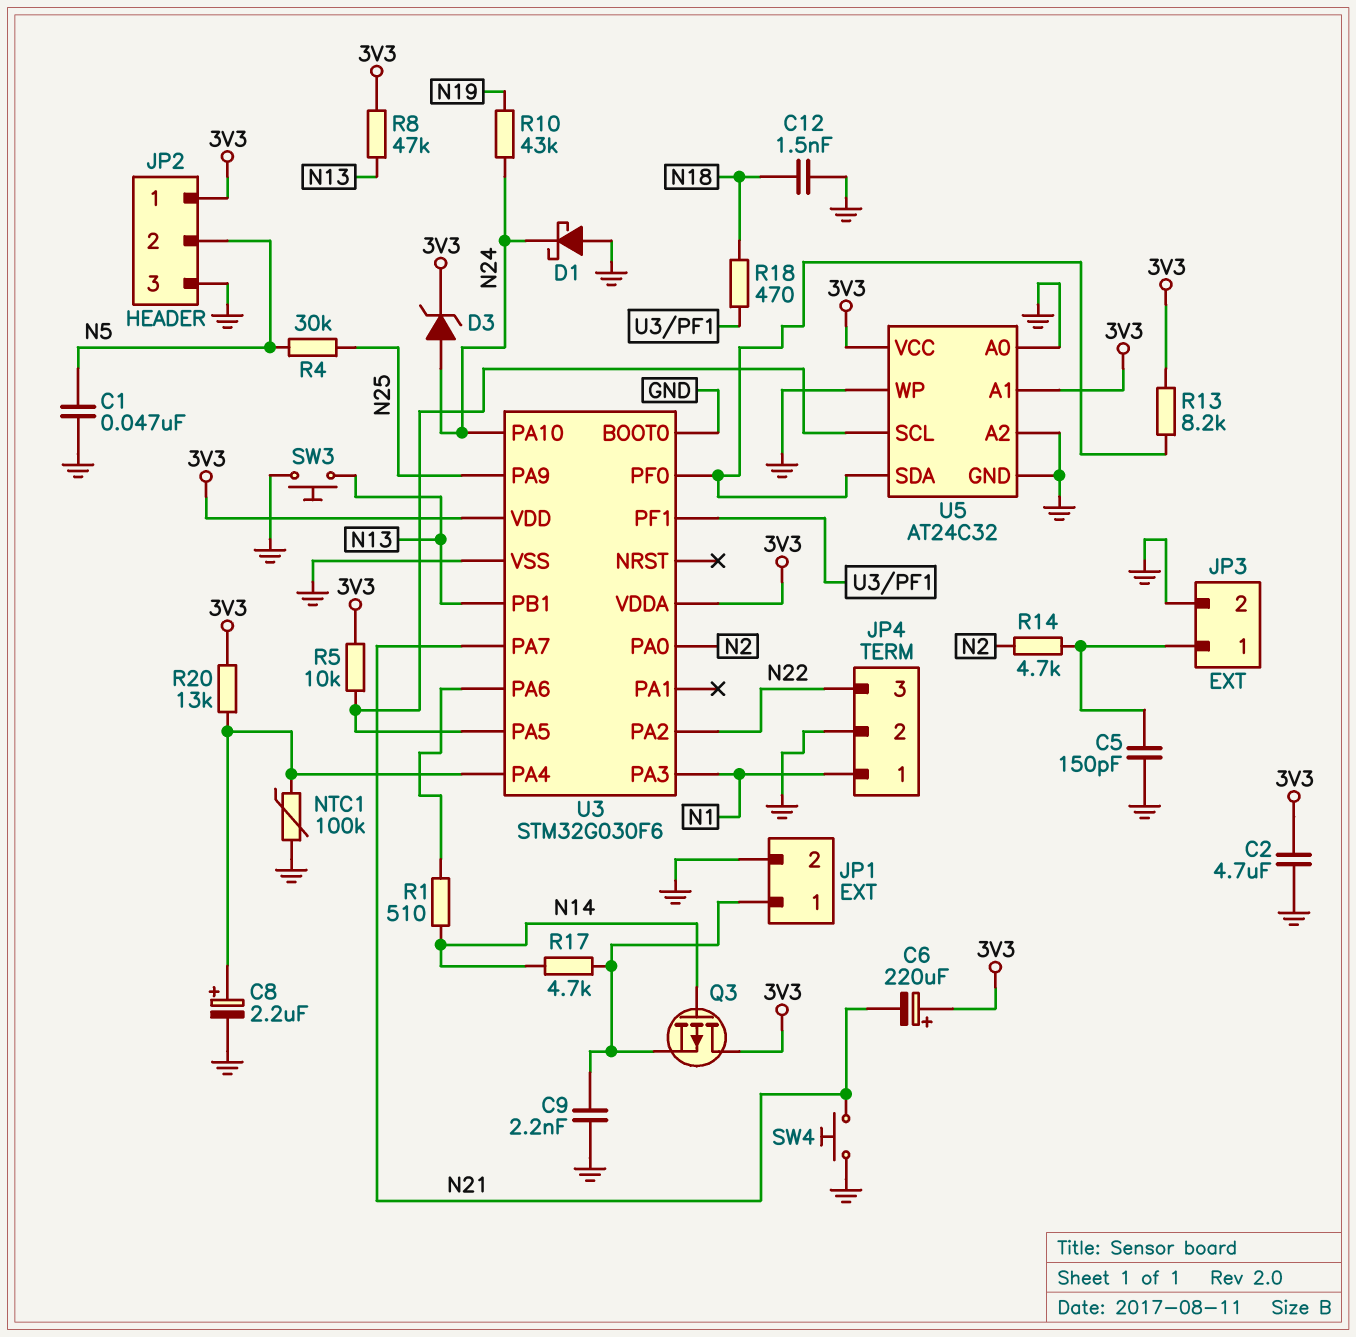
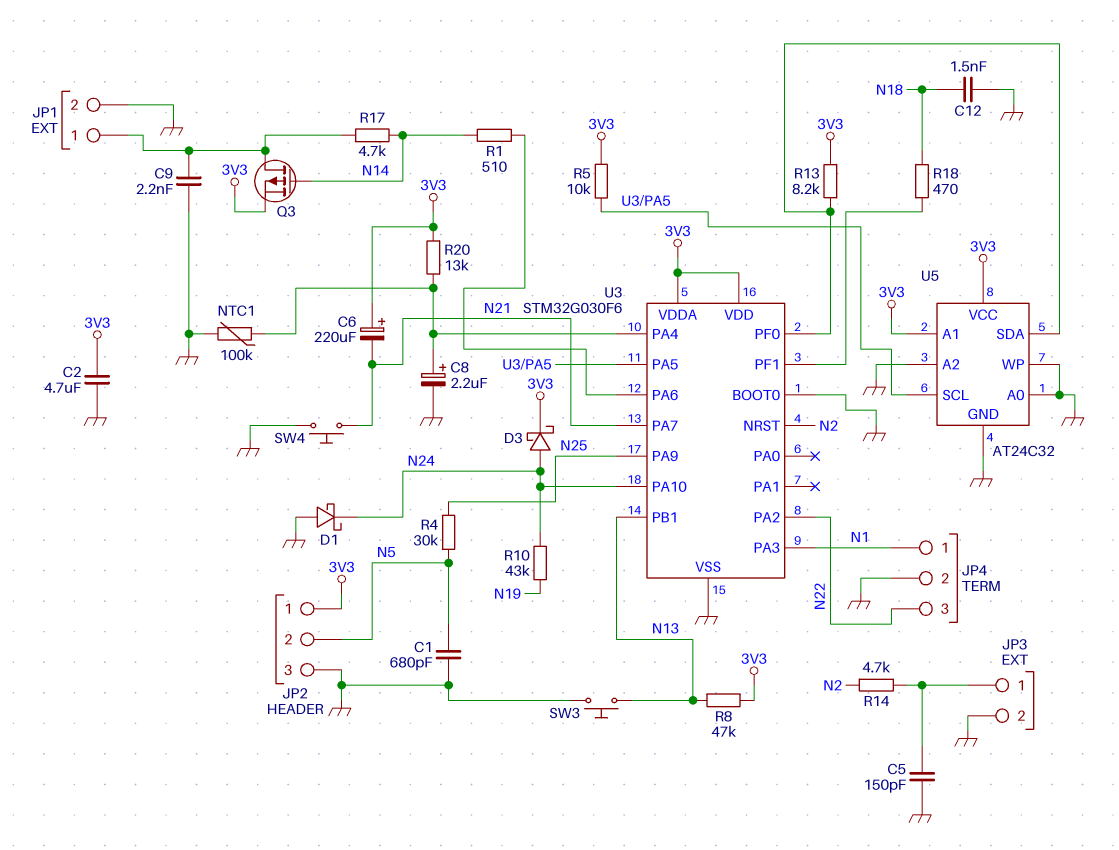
C1: 47nF (GND, N5) -> 680pF (GND, N5)
D3: zener (A N24, K 3V3) -> schottky (A N24, K 3V3)
Q3: PMOS (G N14, D 3V3, S JP1/1) -> PMOS (G N14, D JP1/1, S 3V3)
U3 pin NRST: none -> N2
U3 pin PA0: N2 -> none

